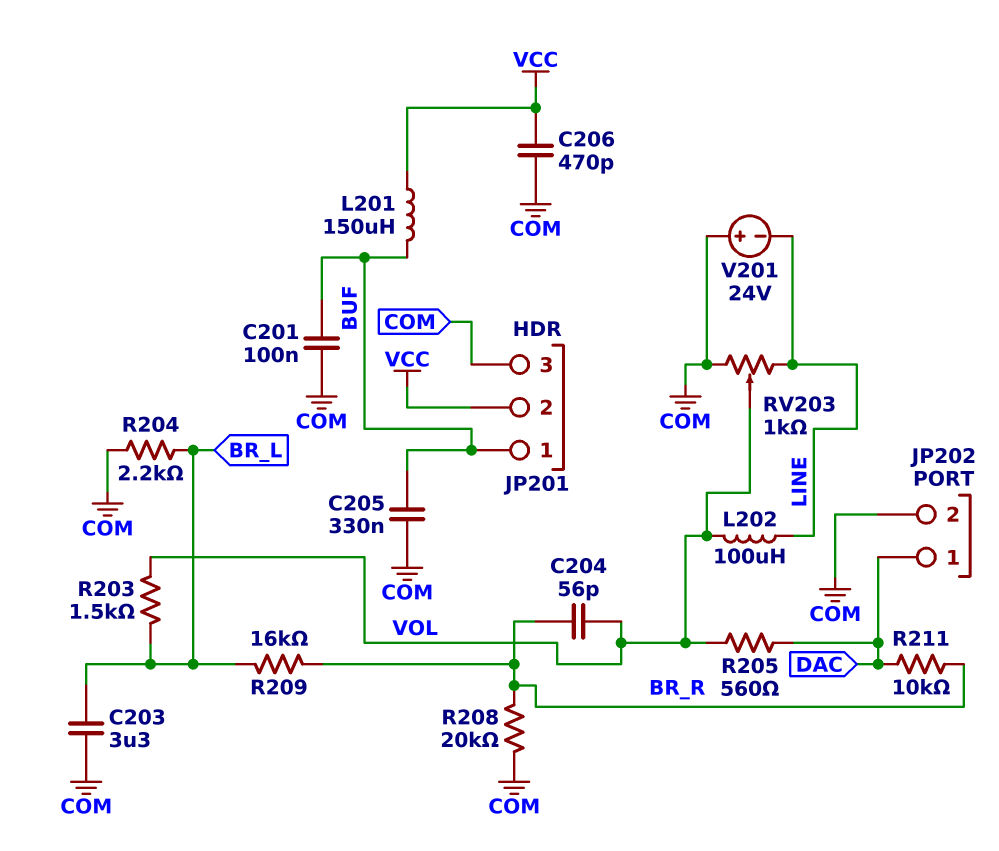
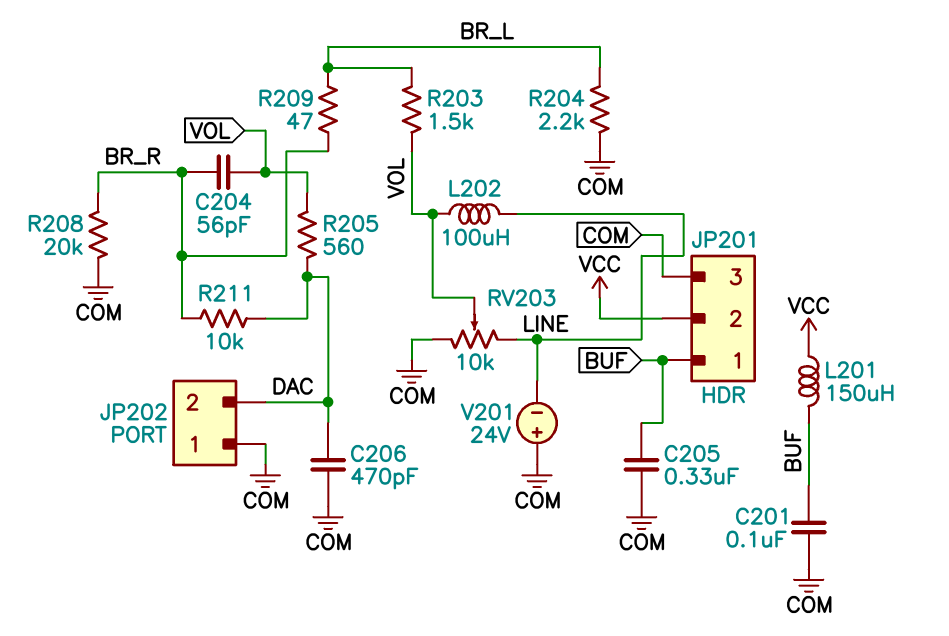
C203: 3.3uF (BR_L, COM) -> none
C206: 470pF (COM, VCC) -> 470pF (COM, DAC)
JP202 pin 1: DAC -> COM
JP202 pin 2: COM -> DAC
R209: 16k (BR_L, BR_R) -> 47 (BR_L, BR_R)
RV203: 1k (COM, LINE, wiper VOL) -> 10k (COM, LINE, wiper VOL)

